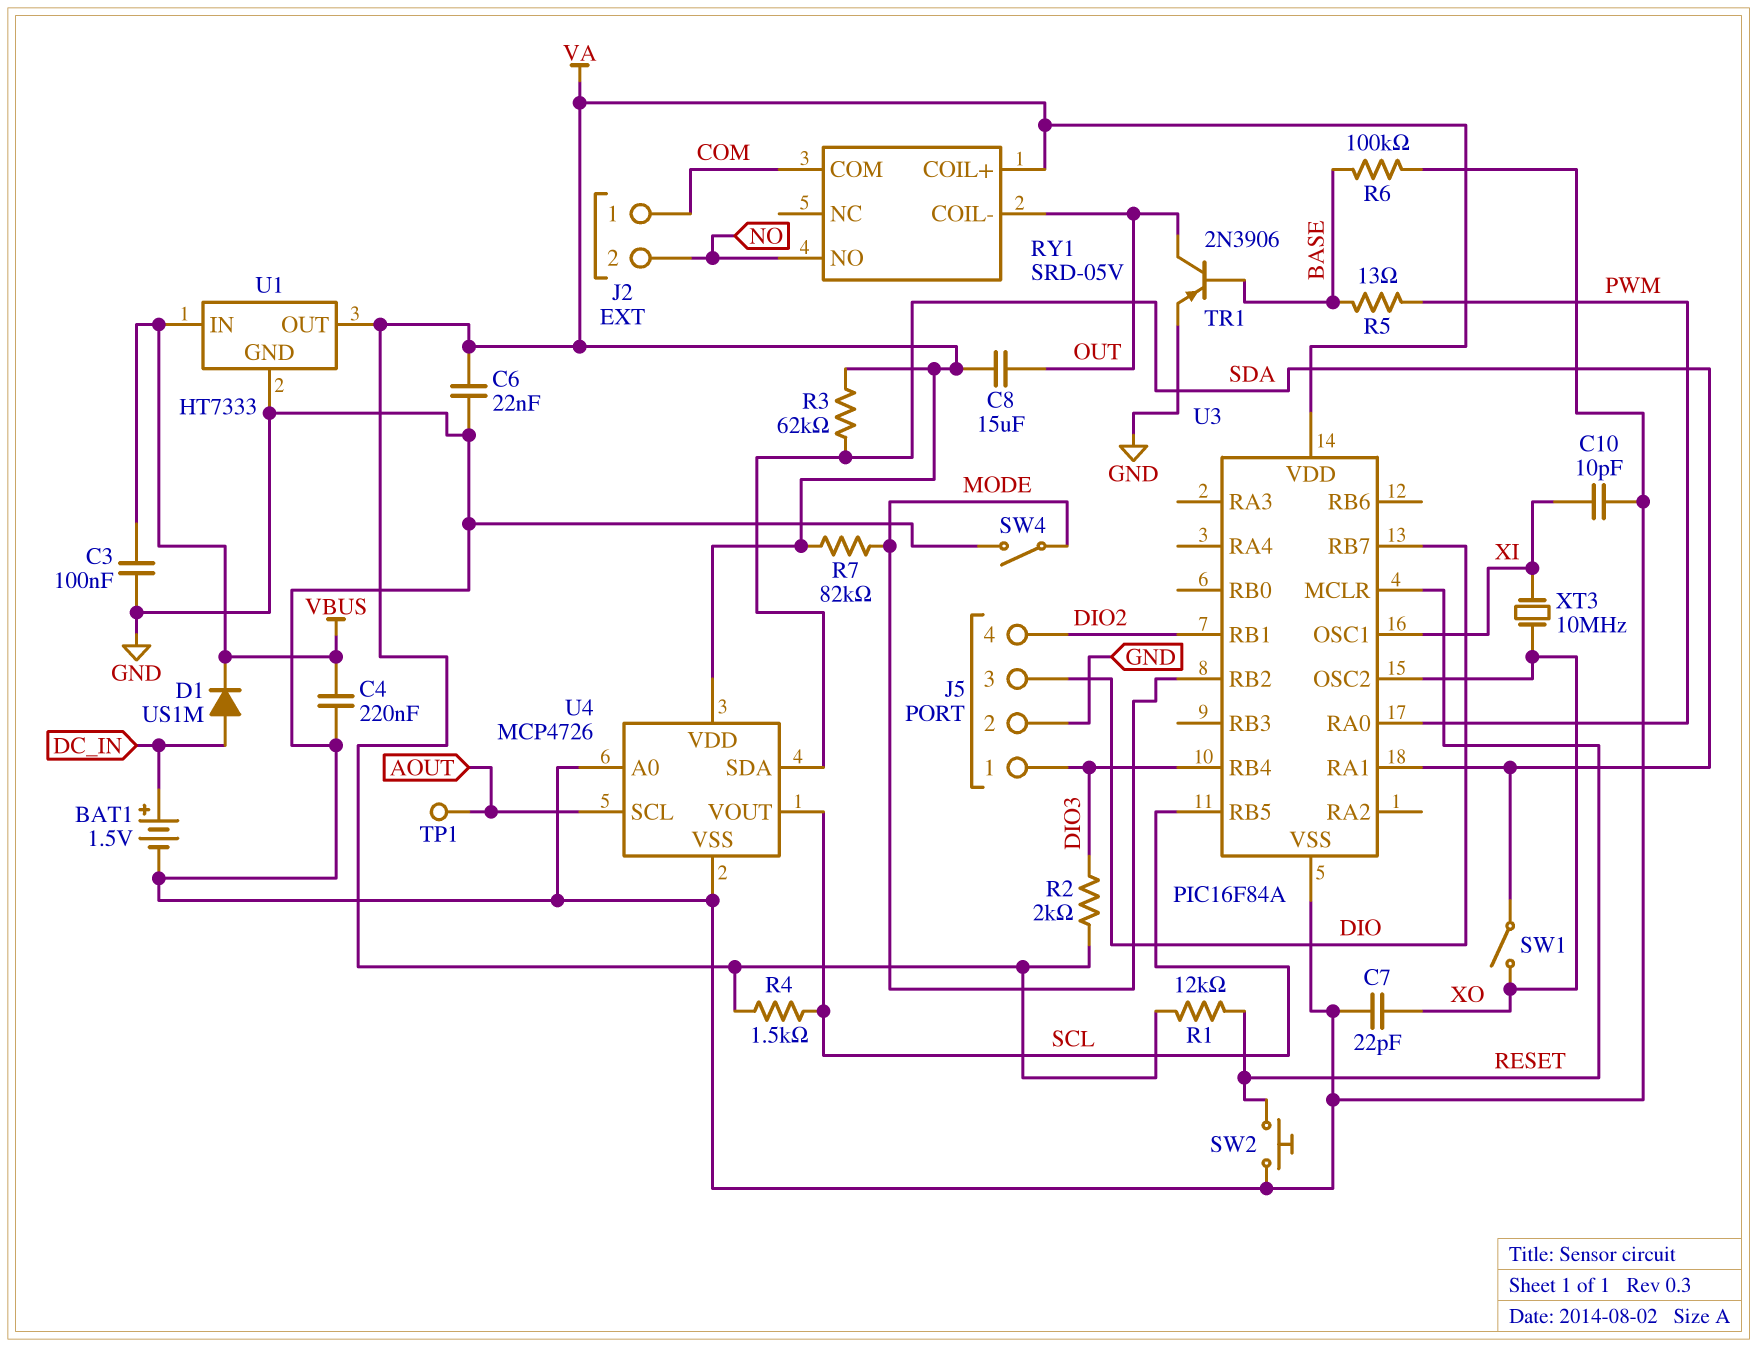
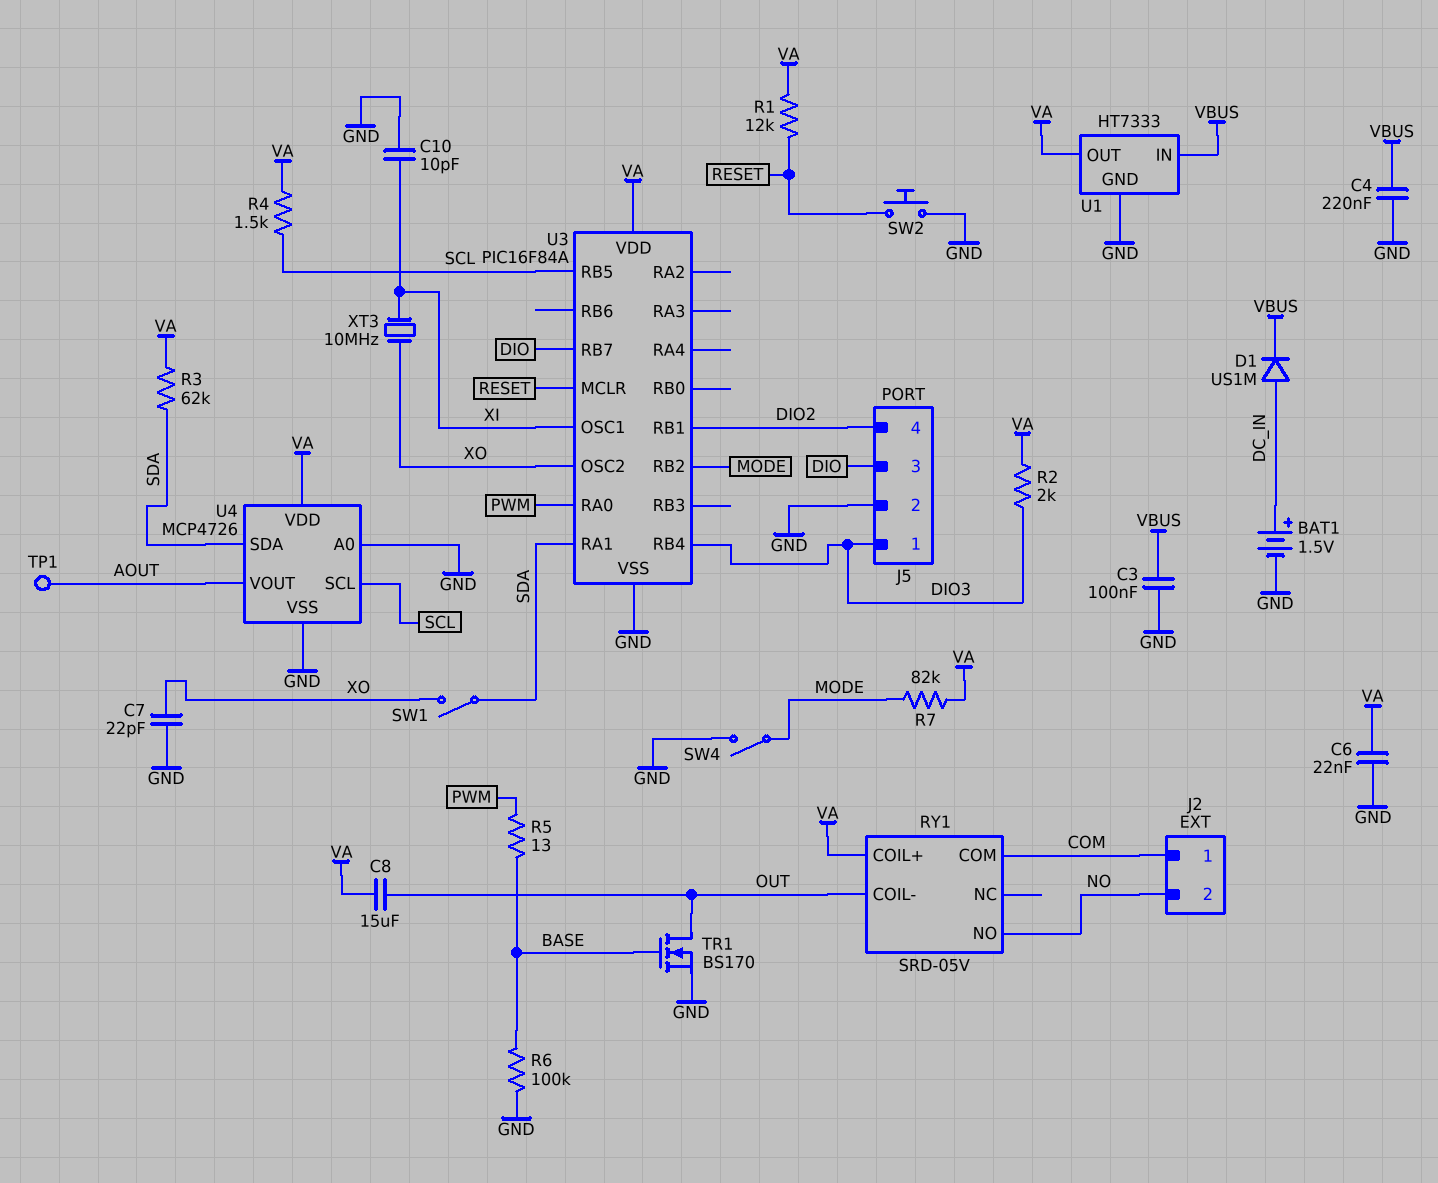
TR1: PNP 2N3906 (B BASE, C OUT, E GND) -> NMOS BS170 (G BASE, D OUT, S GND)
U4 pin SCL: AOUT -> SCL
U4 pin VOUT: SCL -> AOUT

